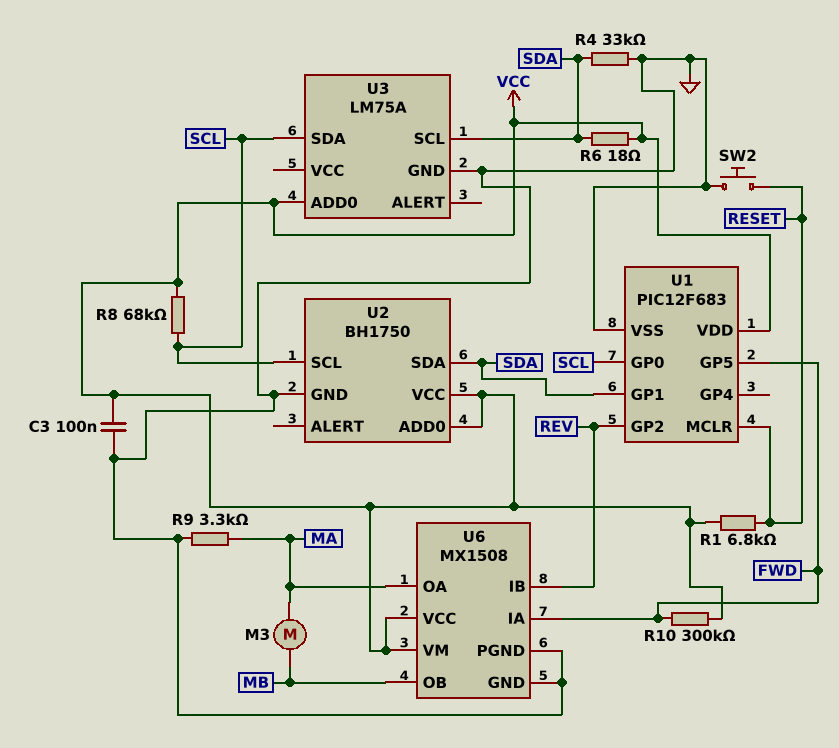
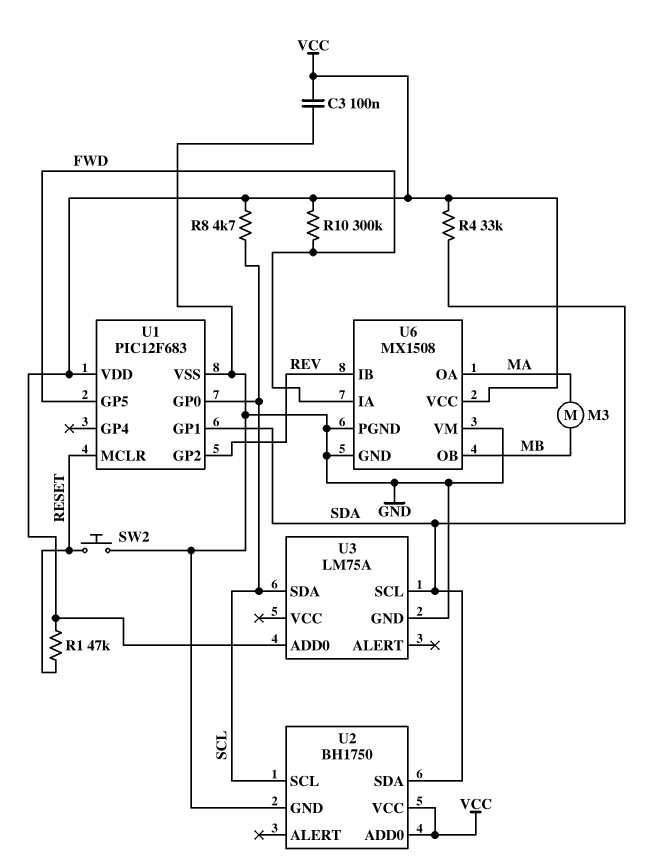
R1: 6.8k (RESET, VCC) -> 47k (RESET, VCC)
R4: 33k (GND, SDA) -> 33k (SDA, VCC)
R6: 18 (SDA, VCC) -> none
R8: 68k (SCL, VCC) -> 4.7k (SCL, VCC)
R9: 3.3k (GND, MA) -> none
U6 pin VM: VCC -> GND

